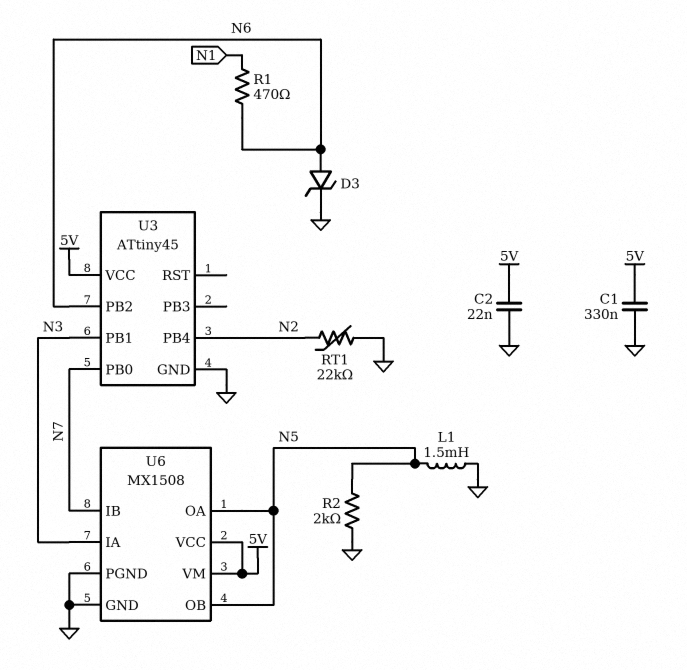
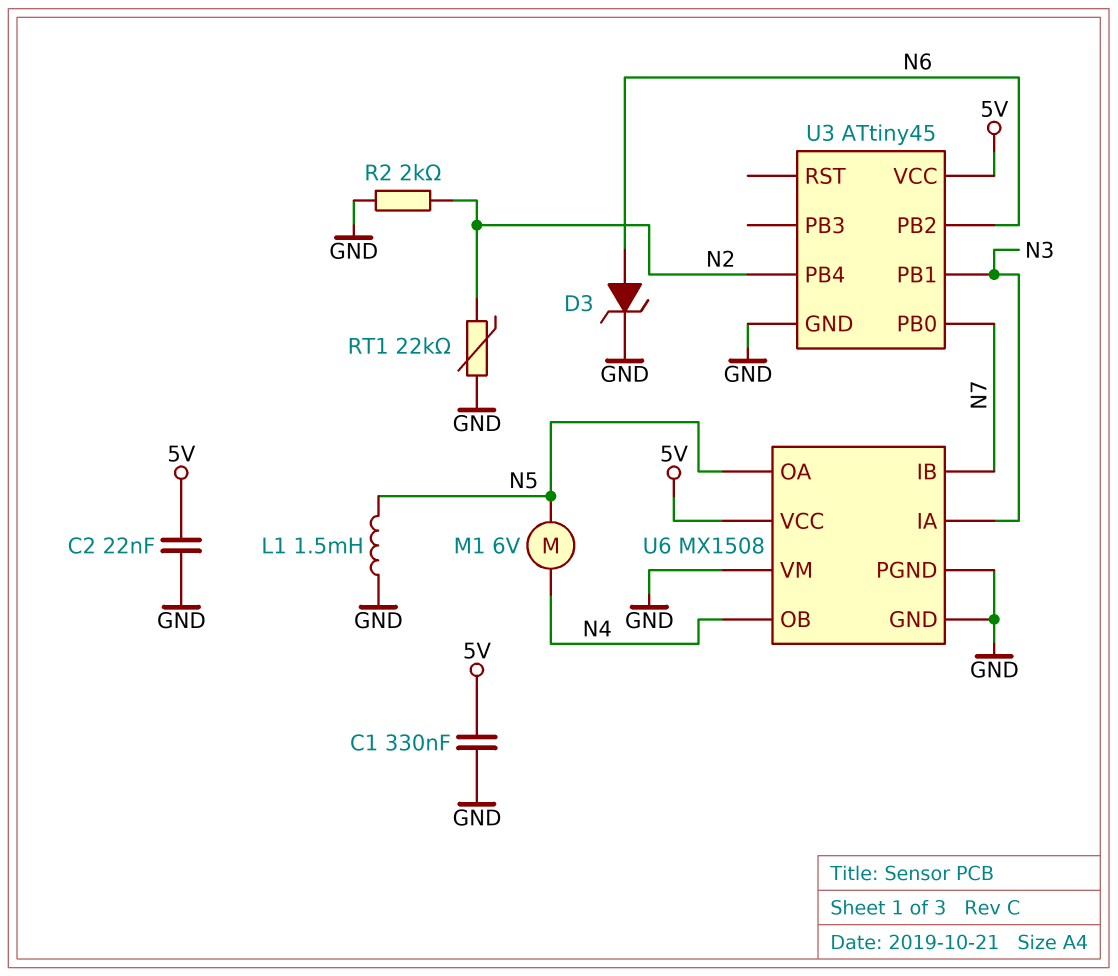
M1: none -> motor 6V (N4, N5)
R1: 470 (N1, N6) -> none
R2: 2k (GND, N5) -> 2k (GND, N2)
U6 pin OB: N5 -> N4
U6 pin VM: 5V -> GND

